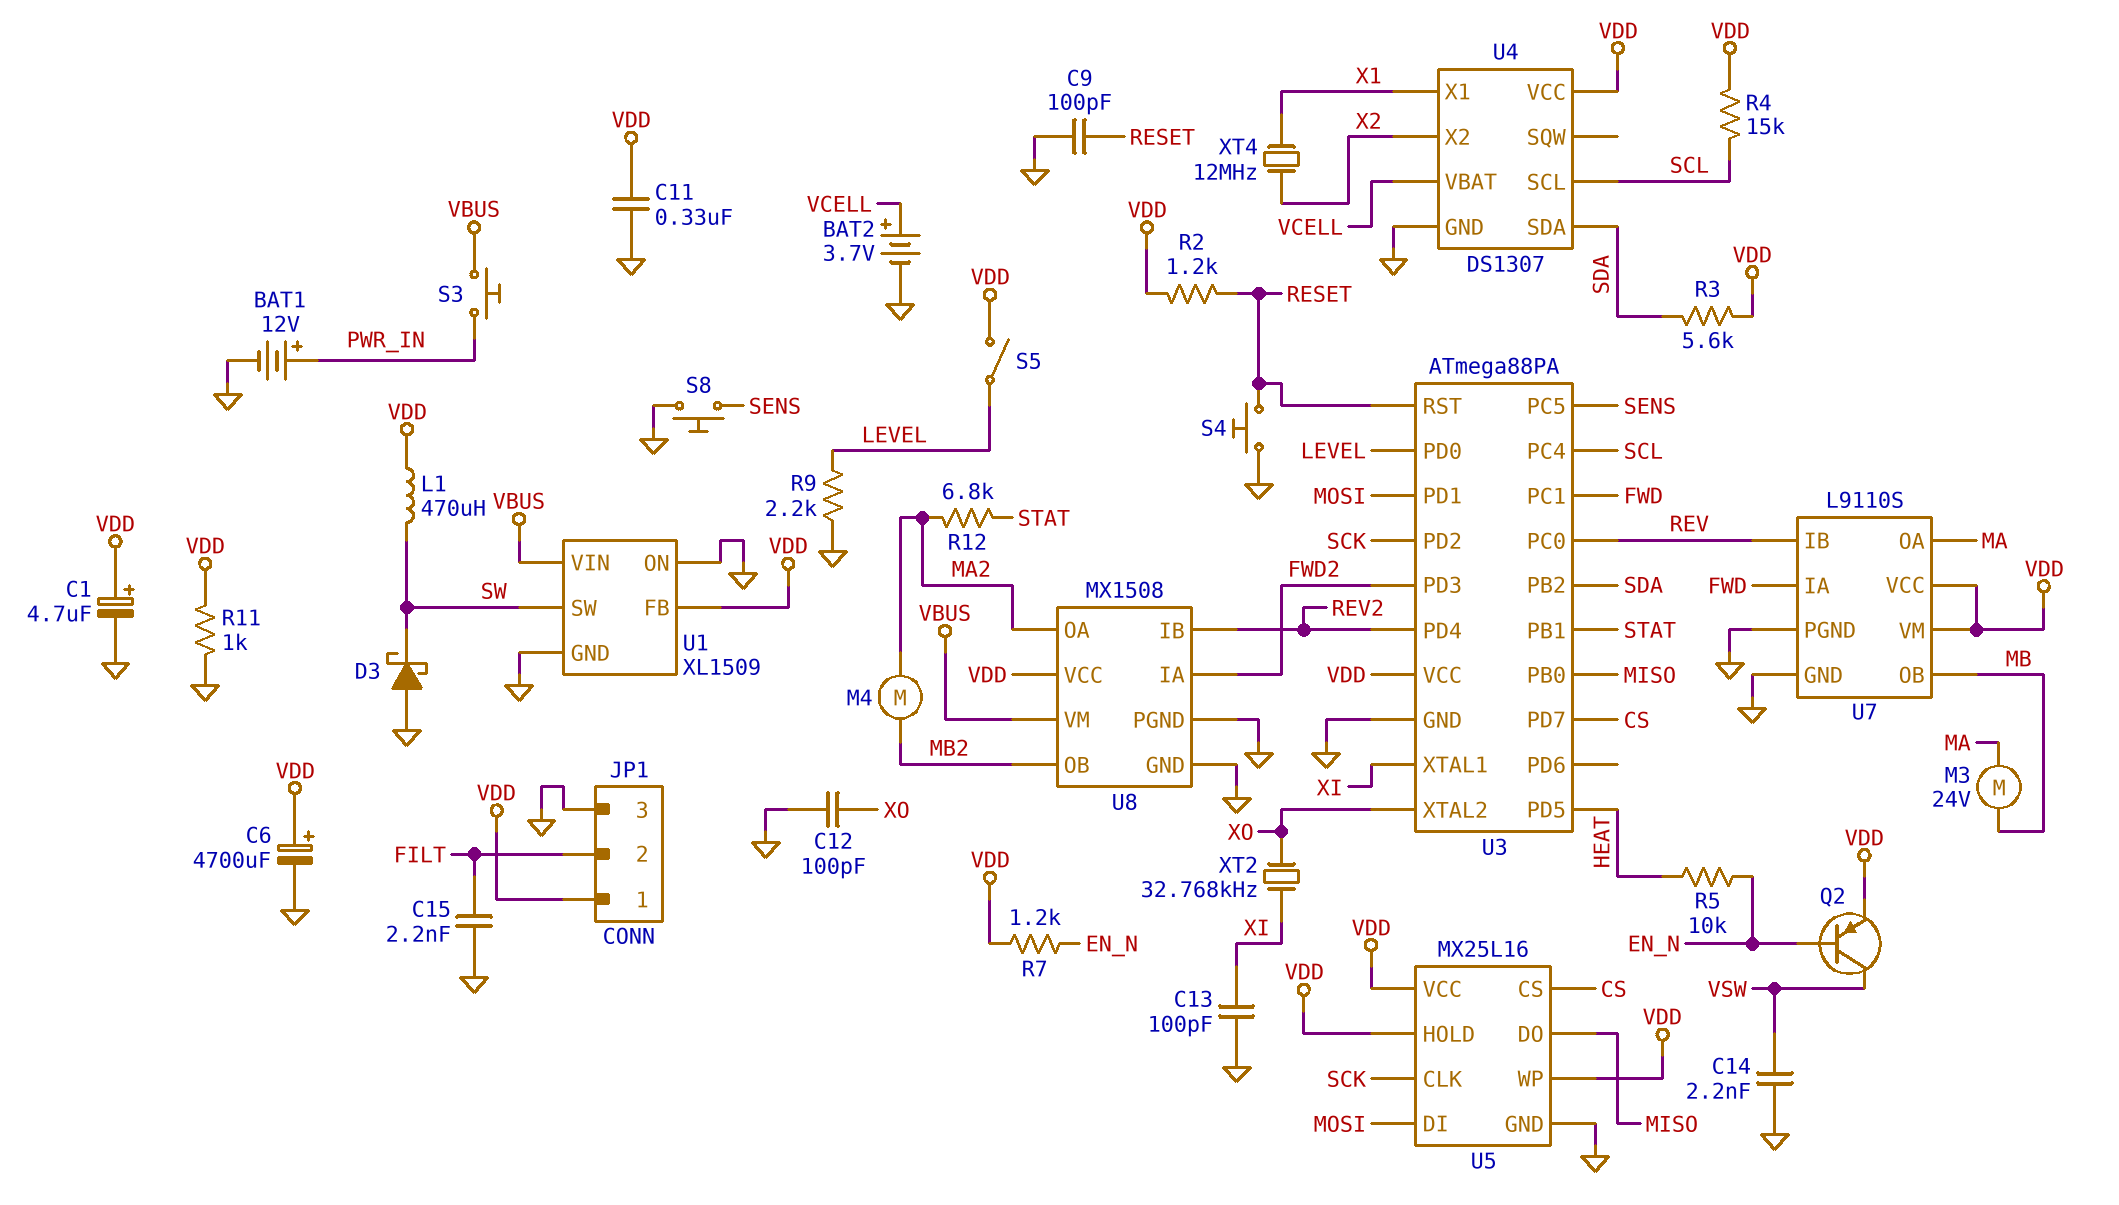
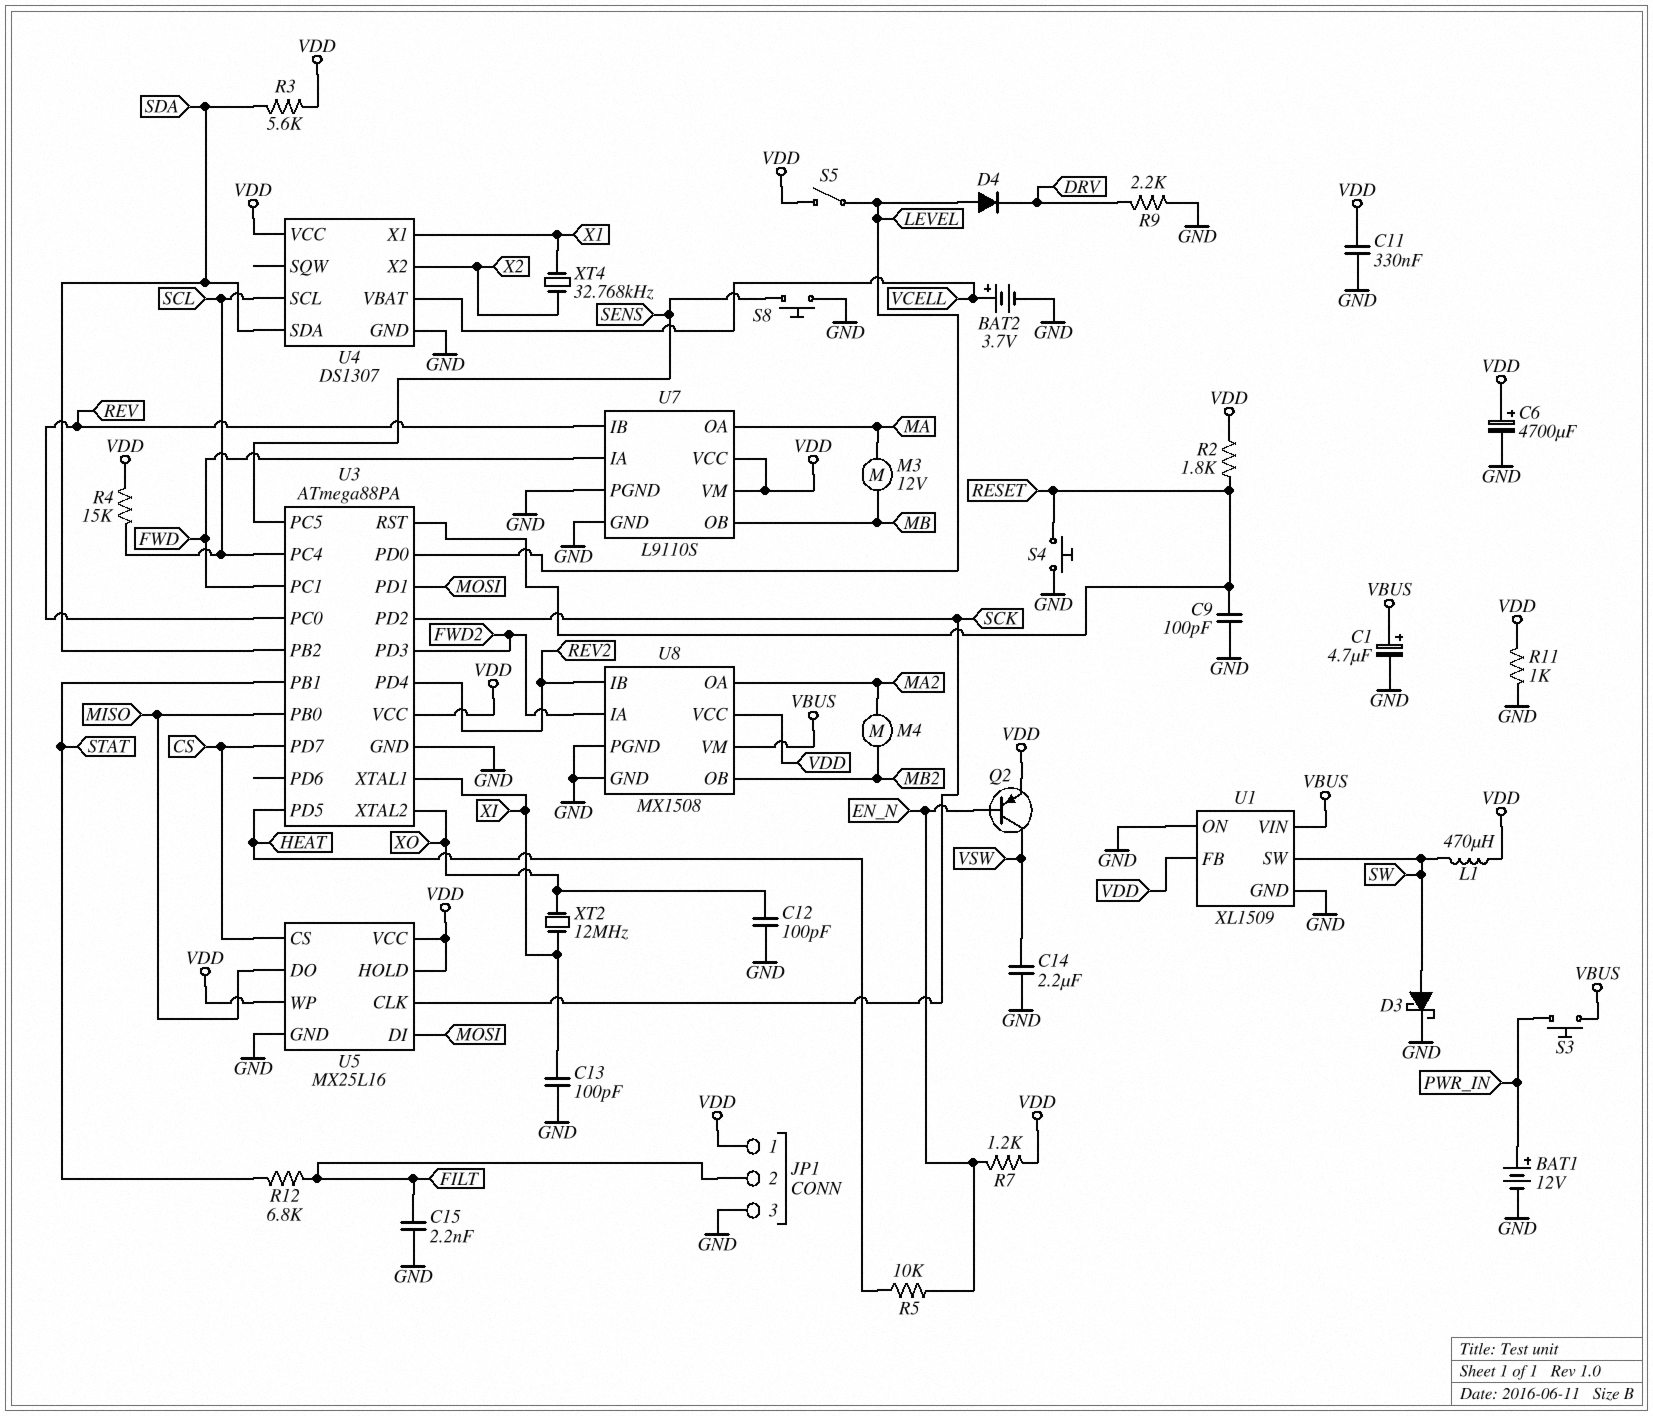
C1: 4.7uF (plus VDD, minus GND) -> 4.7uF (plus VBUS, minus GND)
C14: 2.2nF (GND, VSW) -> 2.2uF (GND, VSW)
D3: schottky (A GND, K SW) -> schottky (A SW, K GND)
D4: none -> diode (A LEVEL, K DRV)
M3: motor 24V (MA, MB) -> motor 12V (MA, MB)
R2: 1.2k (RESET, VDD) -> 1.8k (RESET, VDD)
R9: 2.2k (GND, LEVEL) -> 2.2k (DRV, GND)
R12: 6.8k (MA2, STAT) -> 6.8k (FILT, STAT)
XT2: 32.768kHz (XI, XO) -> 12MHz (XI, XO)
XT4: 12MHz (X1, X2) -> 32.768kHz (X1, X2)

